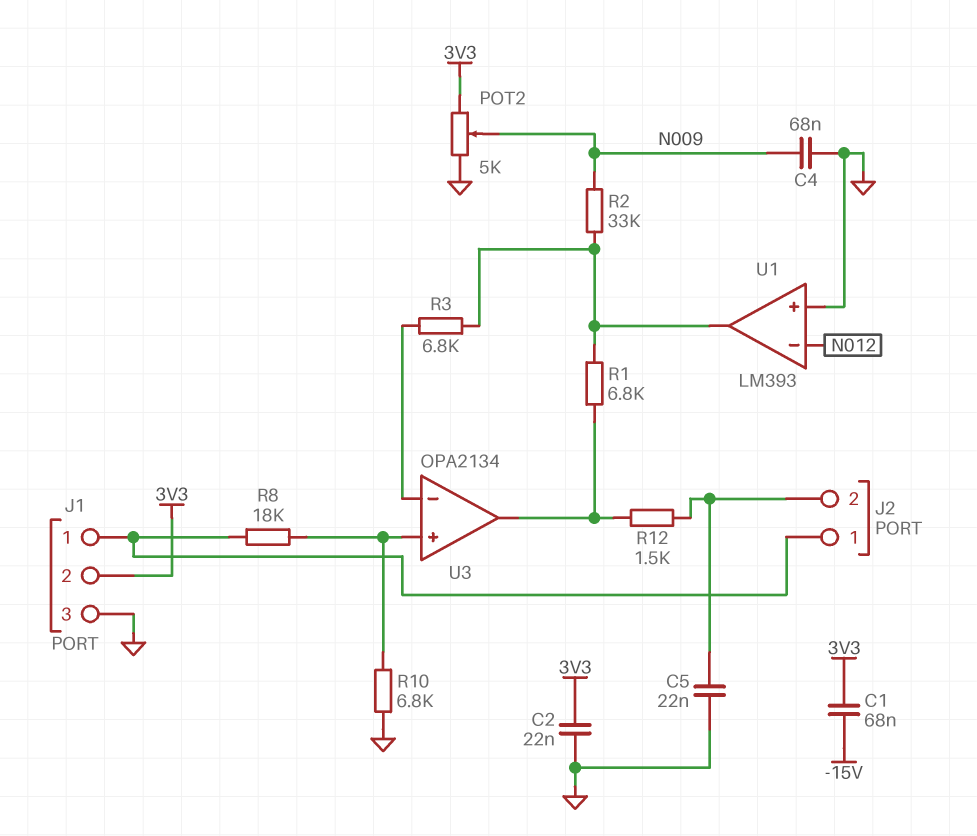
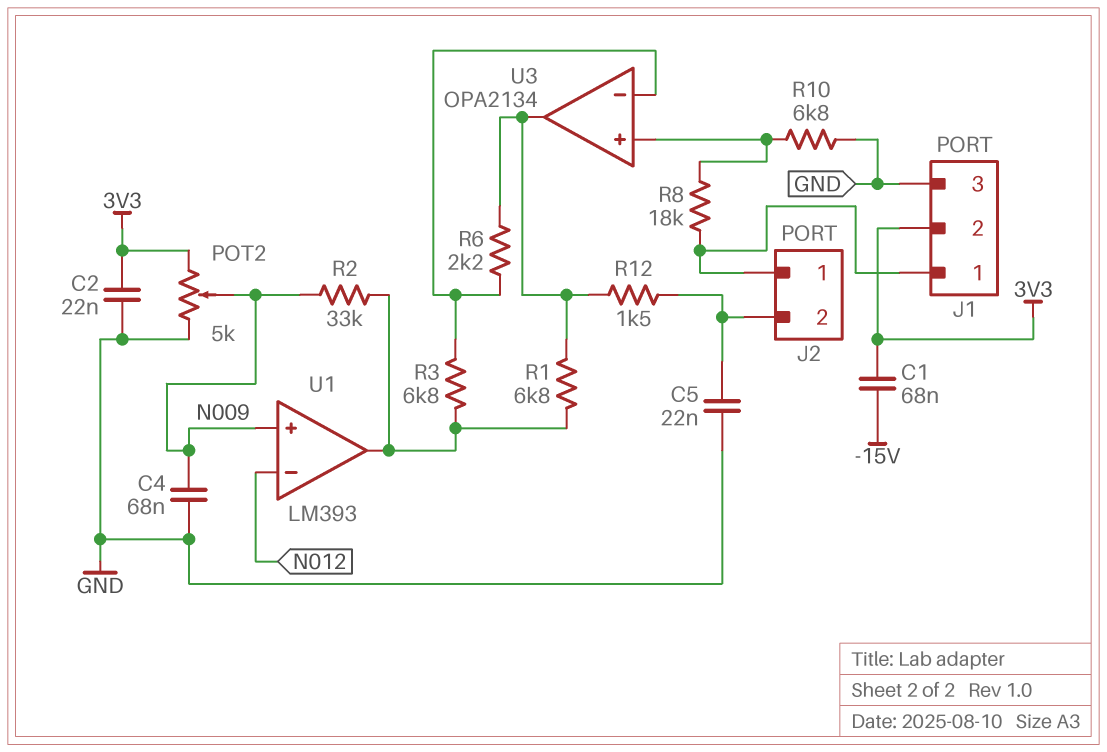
R6: none -> 2.2k (U3/in-, U3/out)
U1 pin in+: GND -> N009

